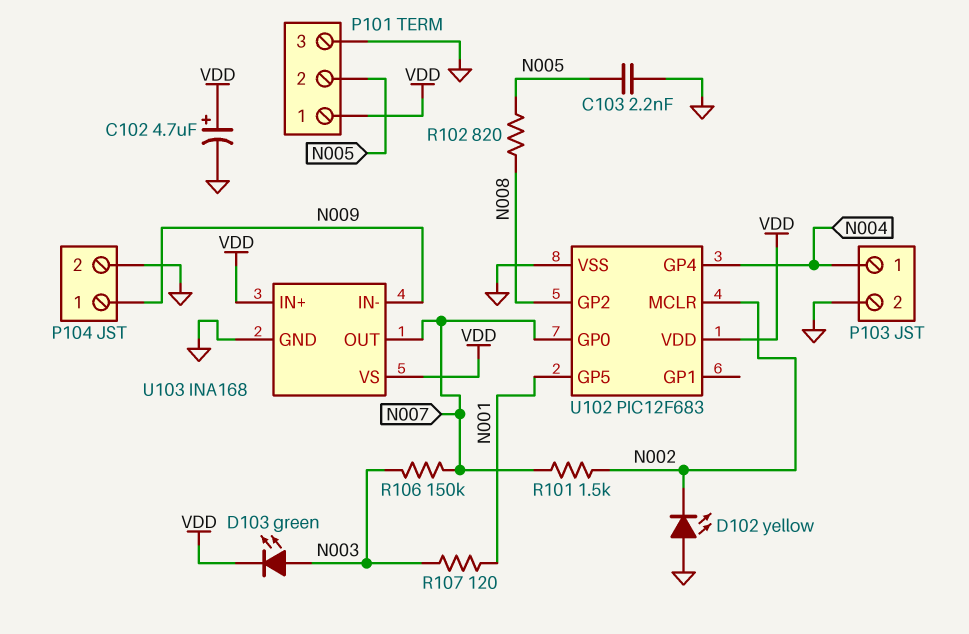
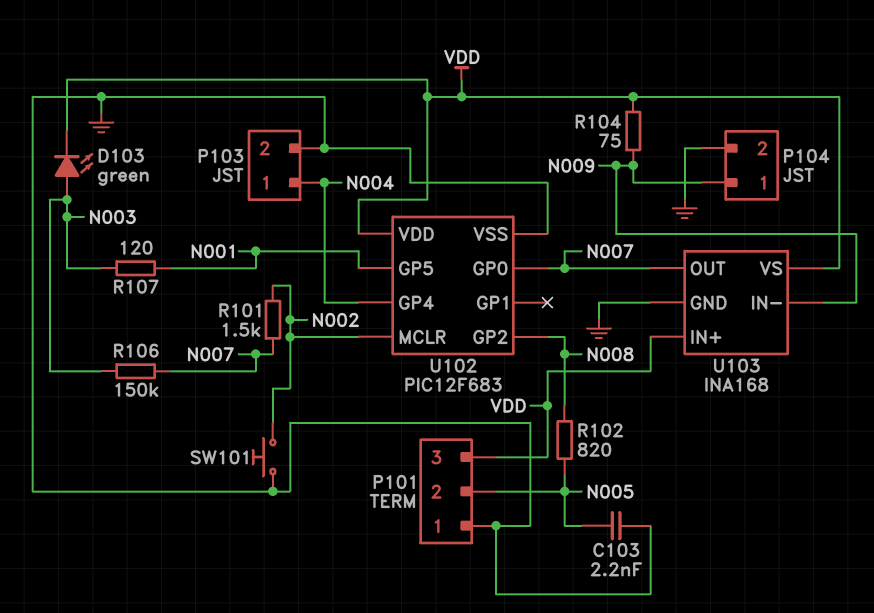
C102: 4.7uF (plus VDD, minus GND) -> none
D102: LED yellow (A GND, K N002) -> none
P101 pin 1: VDD -> GND
P101 pin 3: GND -> VDD
R104: none -> 75 (N009, VDD)
SW101: none -> button (GND, N002)

